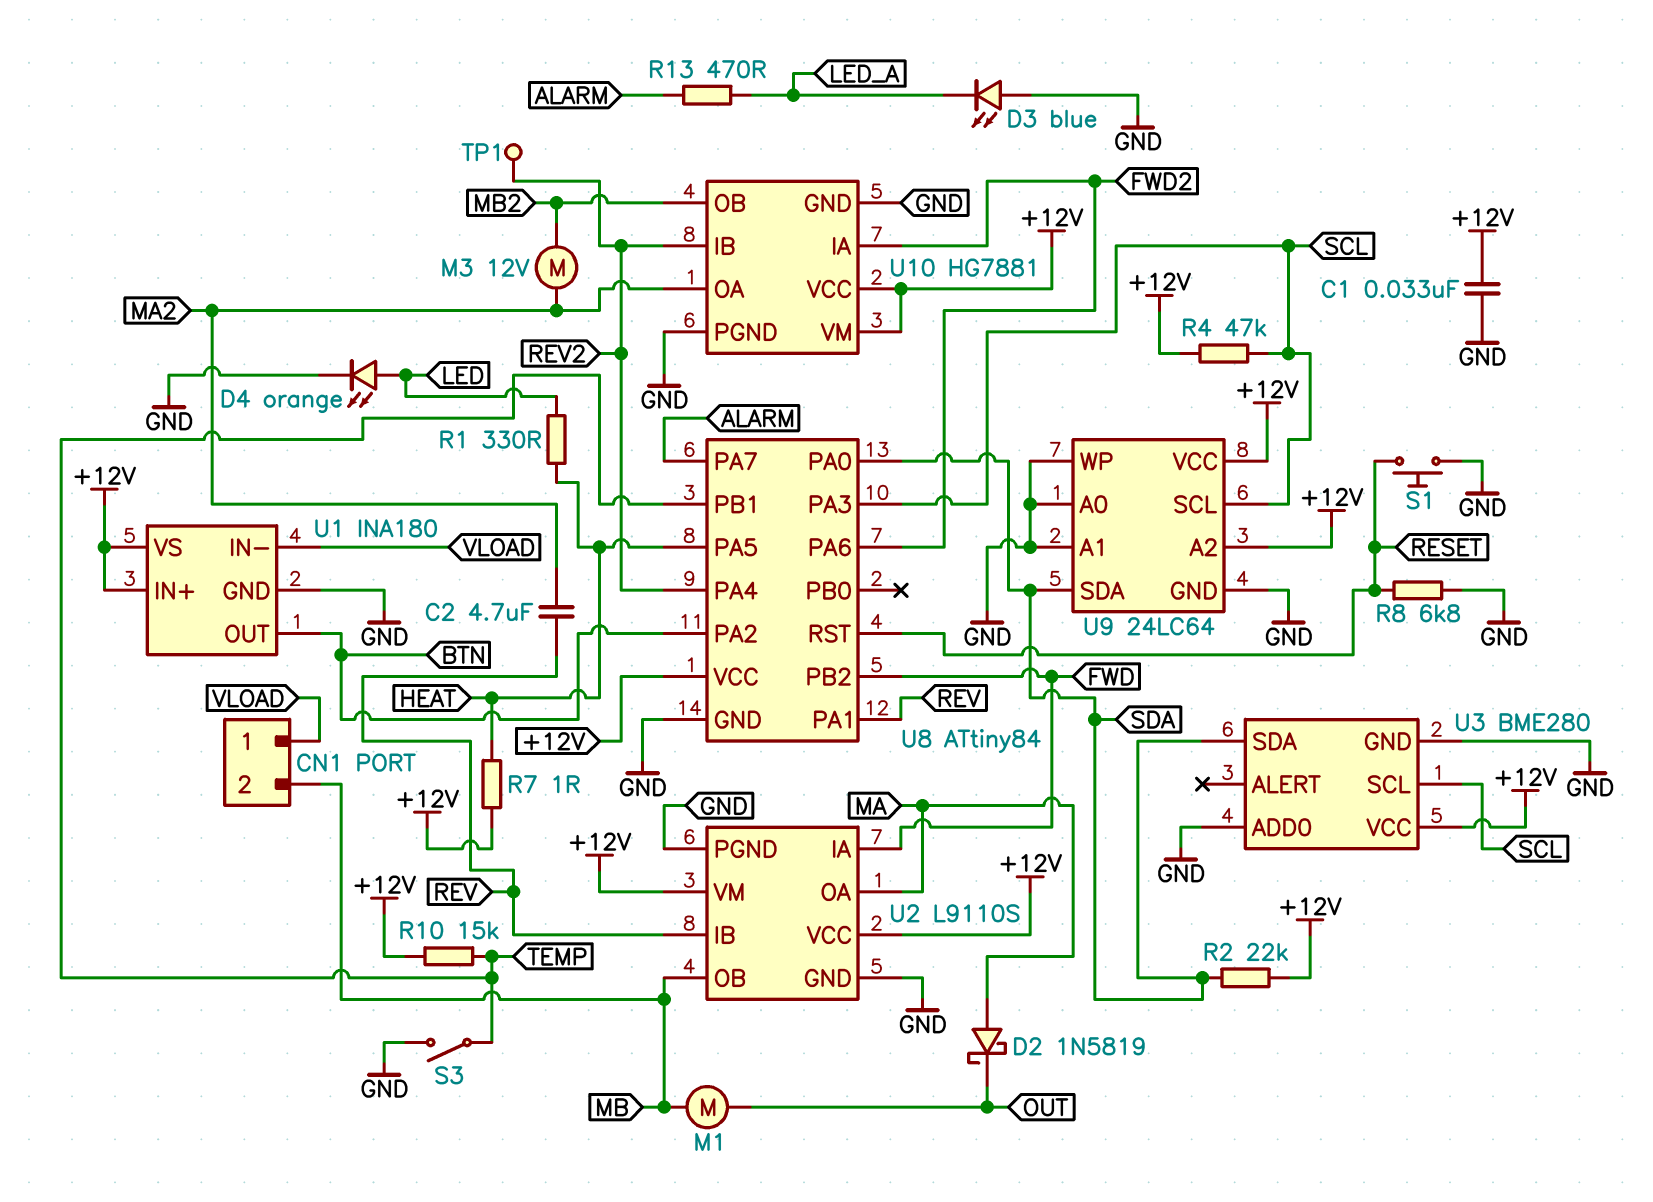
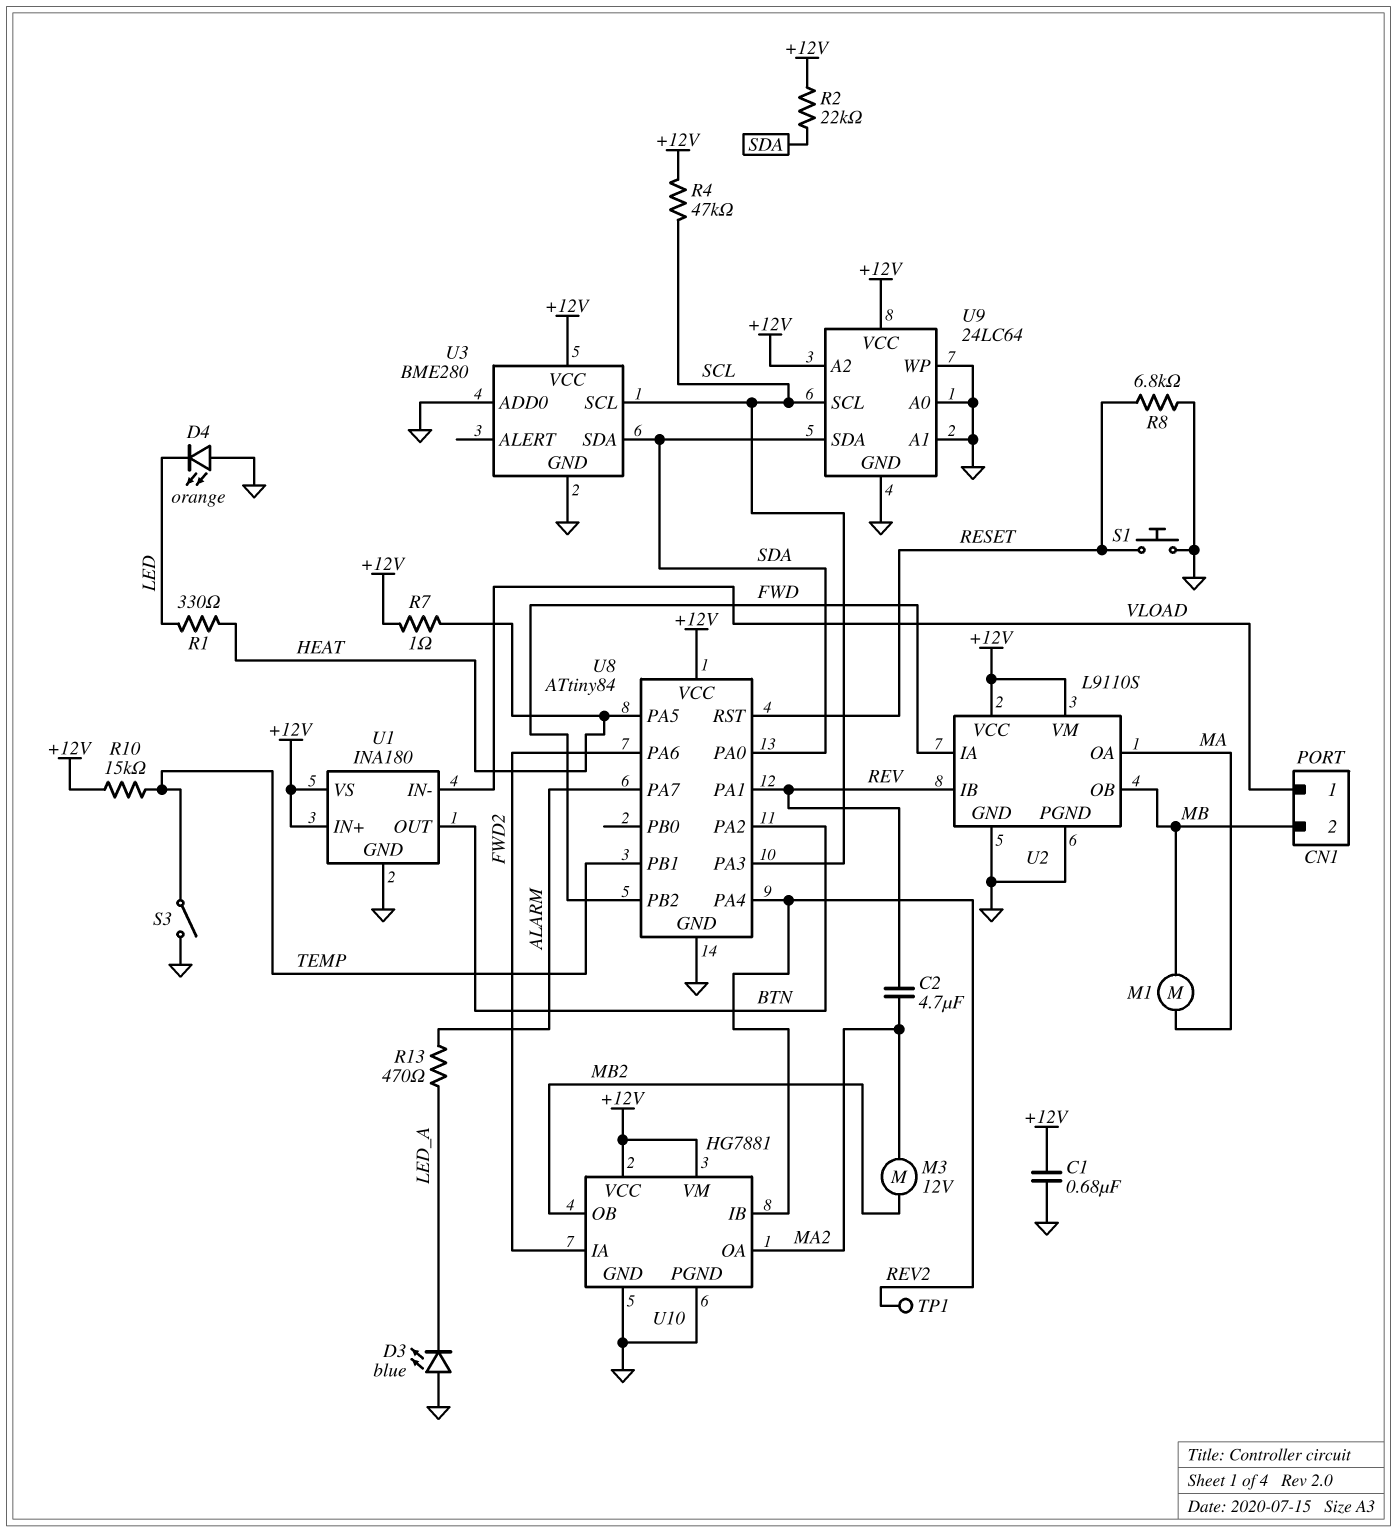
C1: 33nF (+12V, GND) -> 680nF (+12V, GND)
D2: schottky 1N5819 (A MA, K OUT) -> none
D4: LED orange (A LED, K GND) -> LED orange (A GND, K LED)
M1: motor (MB, OUT) -> motor (MA, MB)

